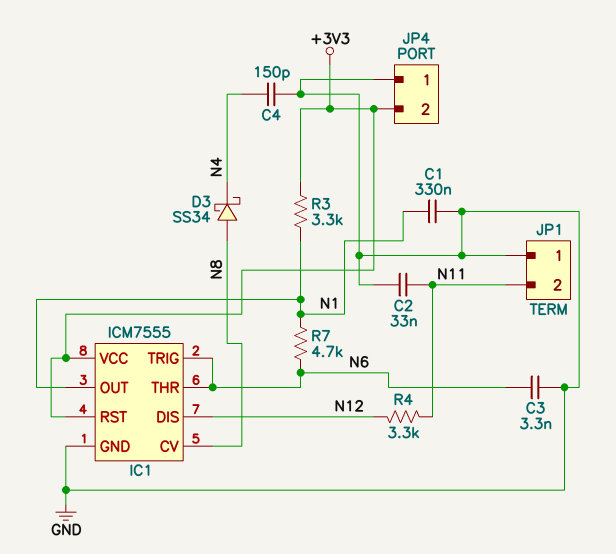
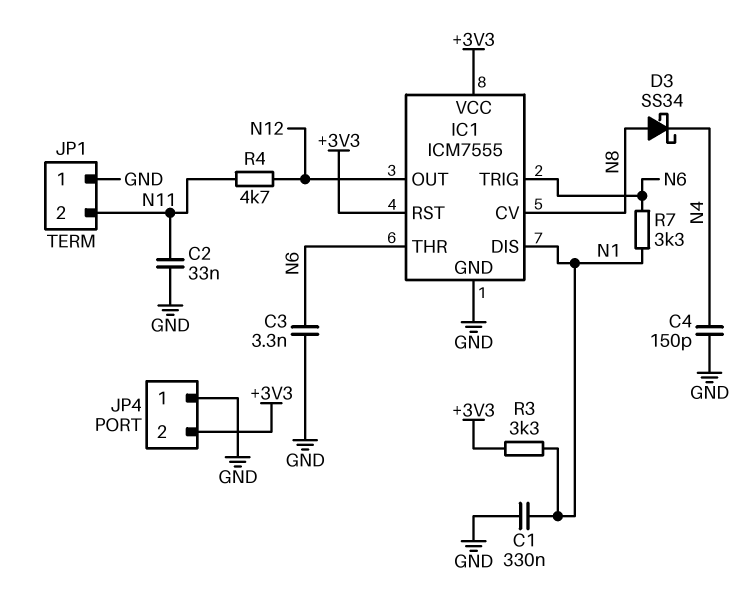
IC1 pin DIS: N12 -> N1
IC1 pin OUT: N1 -> N12
R4: 3.3k (N11, N12) -> 4.7k (N11, N12)
R7: 4.7k (N1, N6) -> 3.3k (N1, N6)

